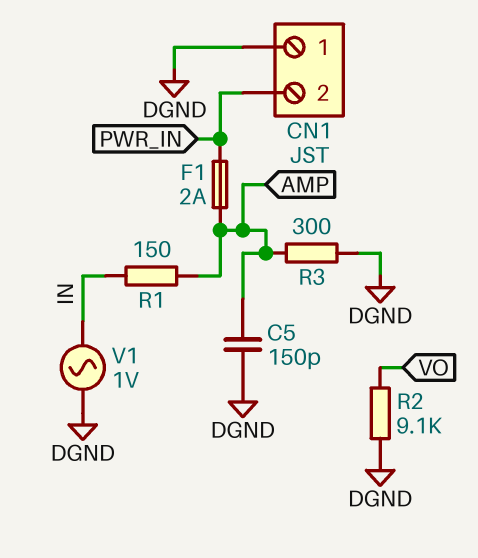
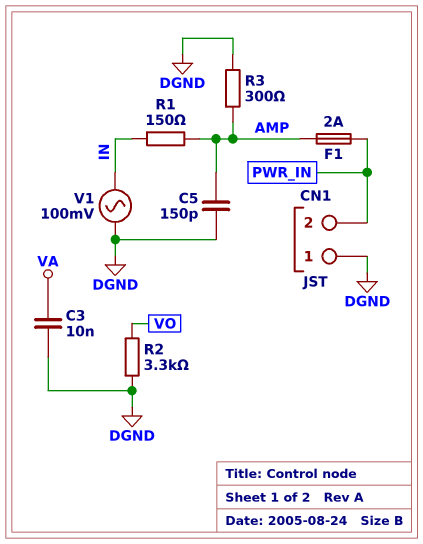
C3: none -> 10nF (DGND, VA)
R2: 9.1k (DGND, VO) -> 3.3k (DGND, VO)
V1: AC 1V (DGND, IN) -> AC 100mV (DGND, IN)

